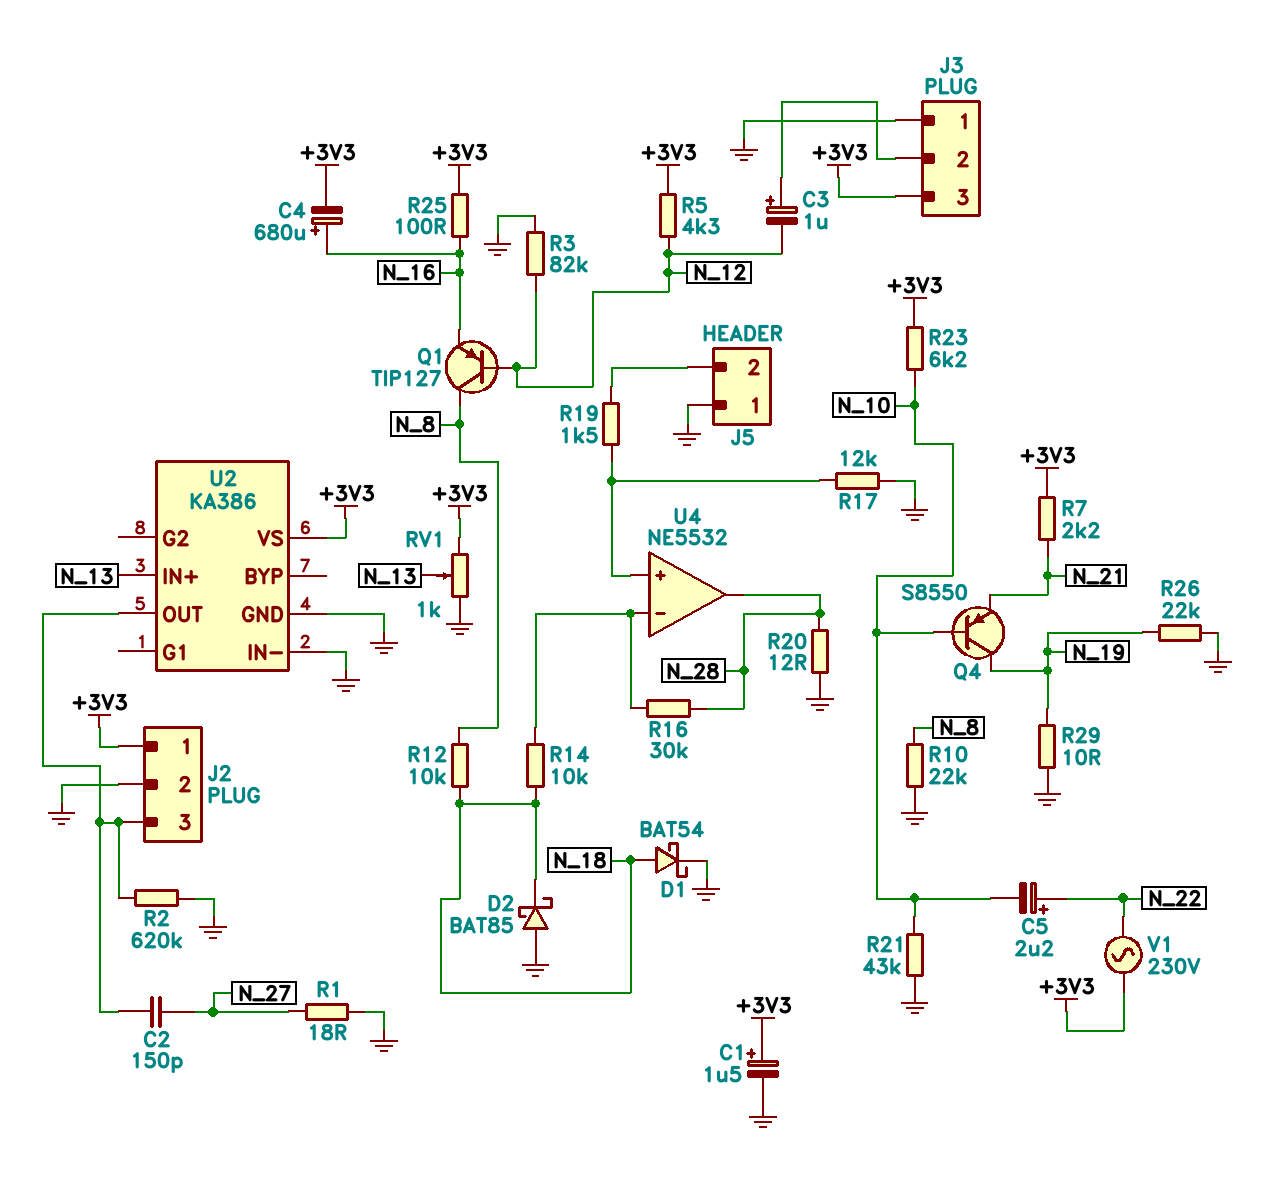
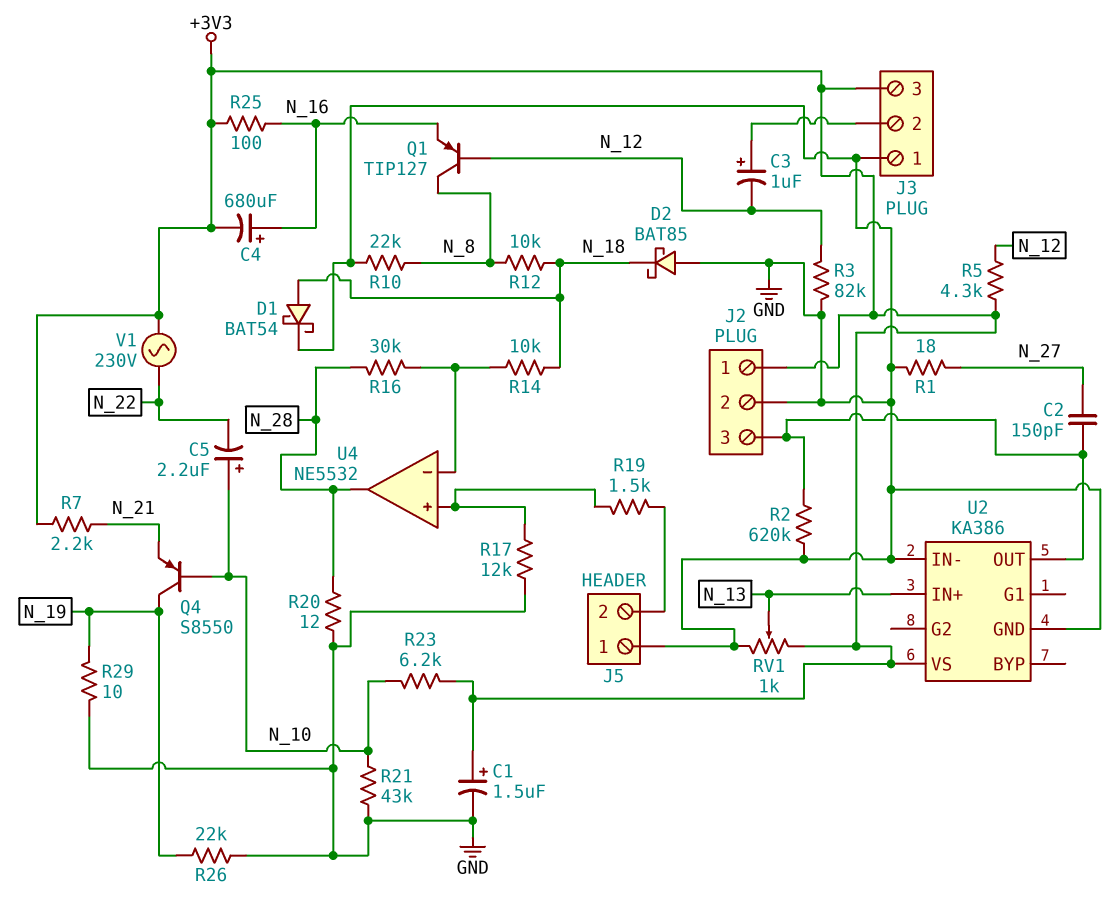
C5: 2.2uF (plus N_22, minus N_10) -> 2.2uF (plus N_10, minus N_22)

